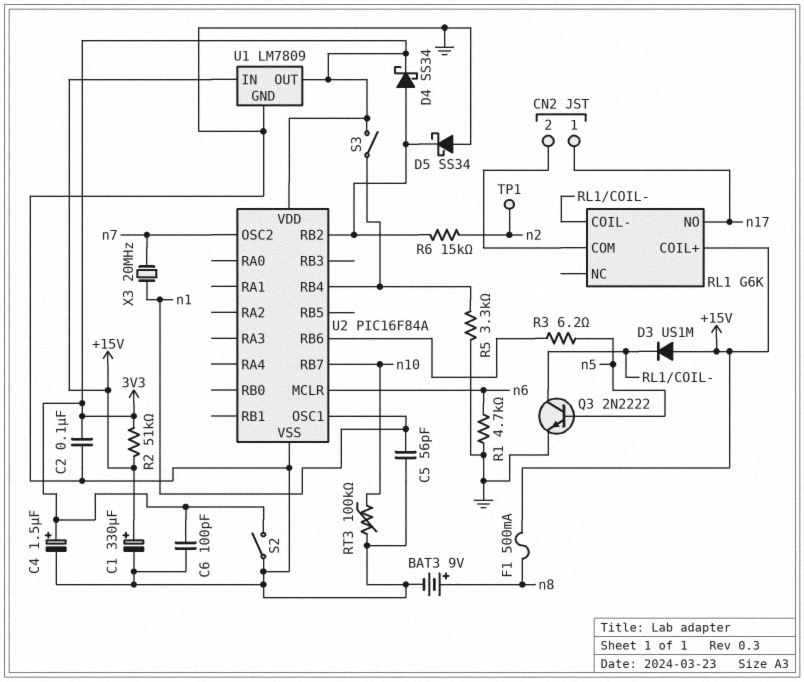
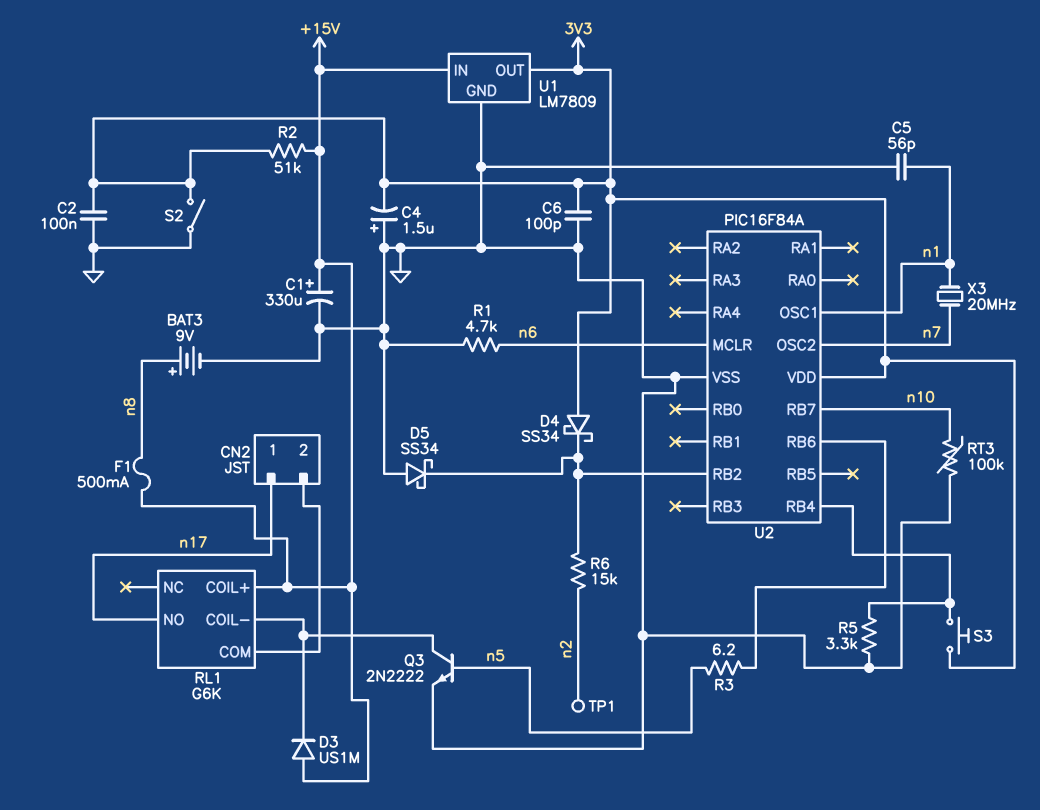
C4: 1.5uF (plus 3V3, minus GND) -> 1.5uF (plus GND, minus 3V3)
D4: schottky SS34 (A U2/RB2, K 3V3) -> schottky SS34 (A 3V3, K U2/RB2)
S3: switch (3V3, U2/RB4) -> button (3V3, U2/RB4)

